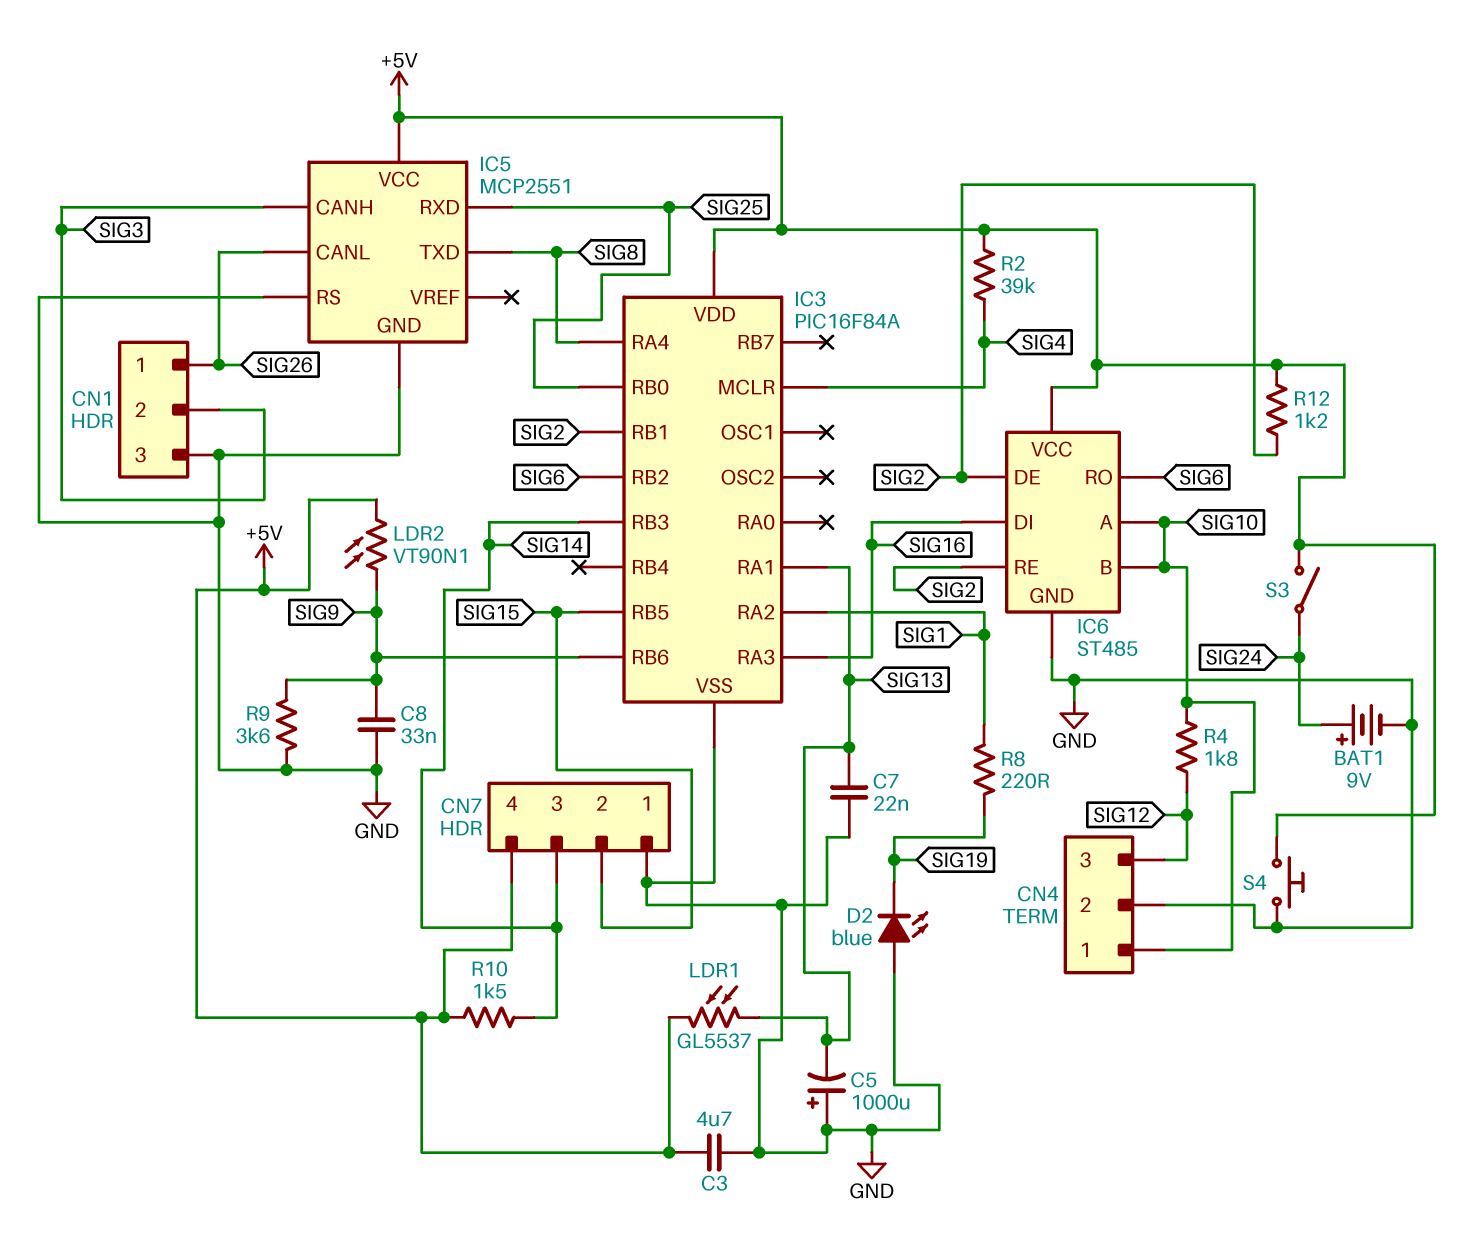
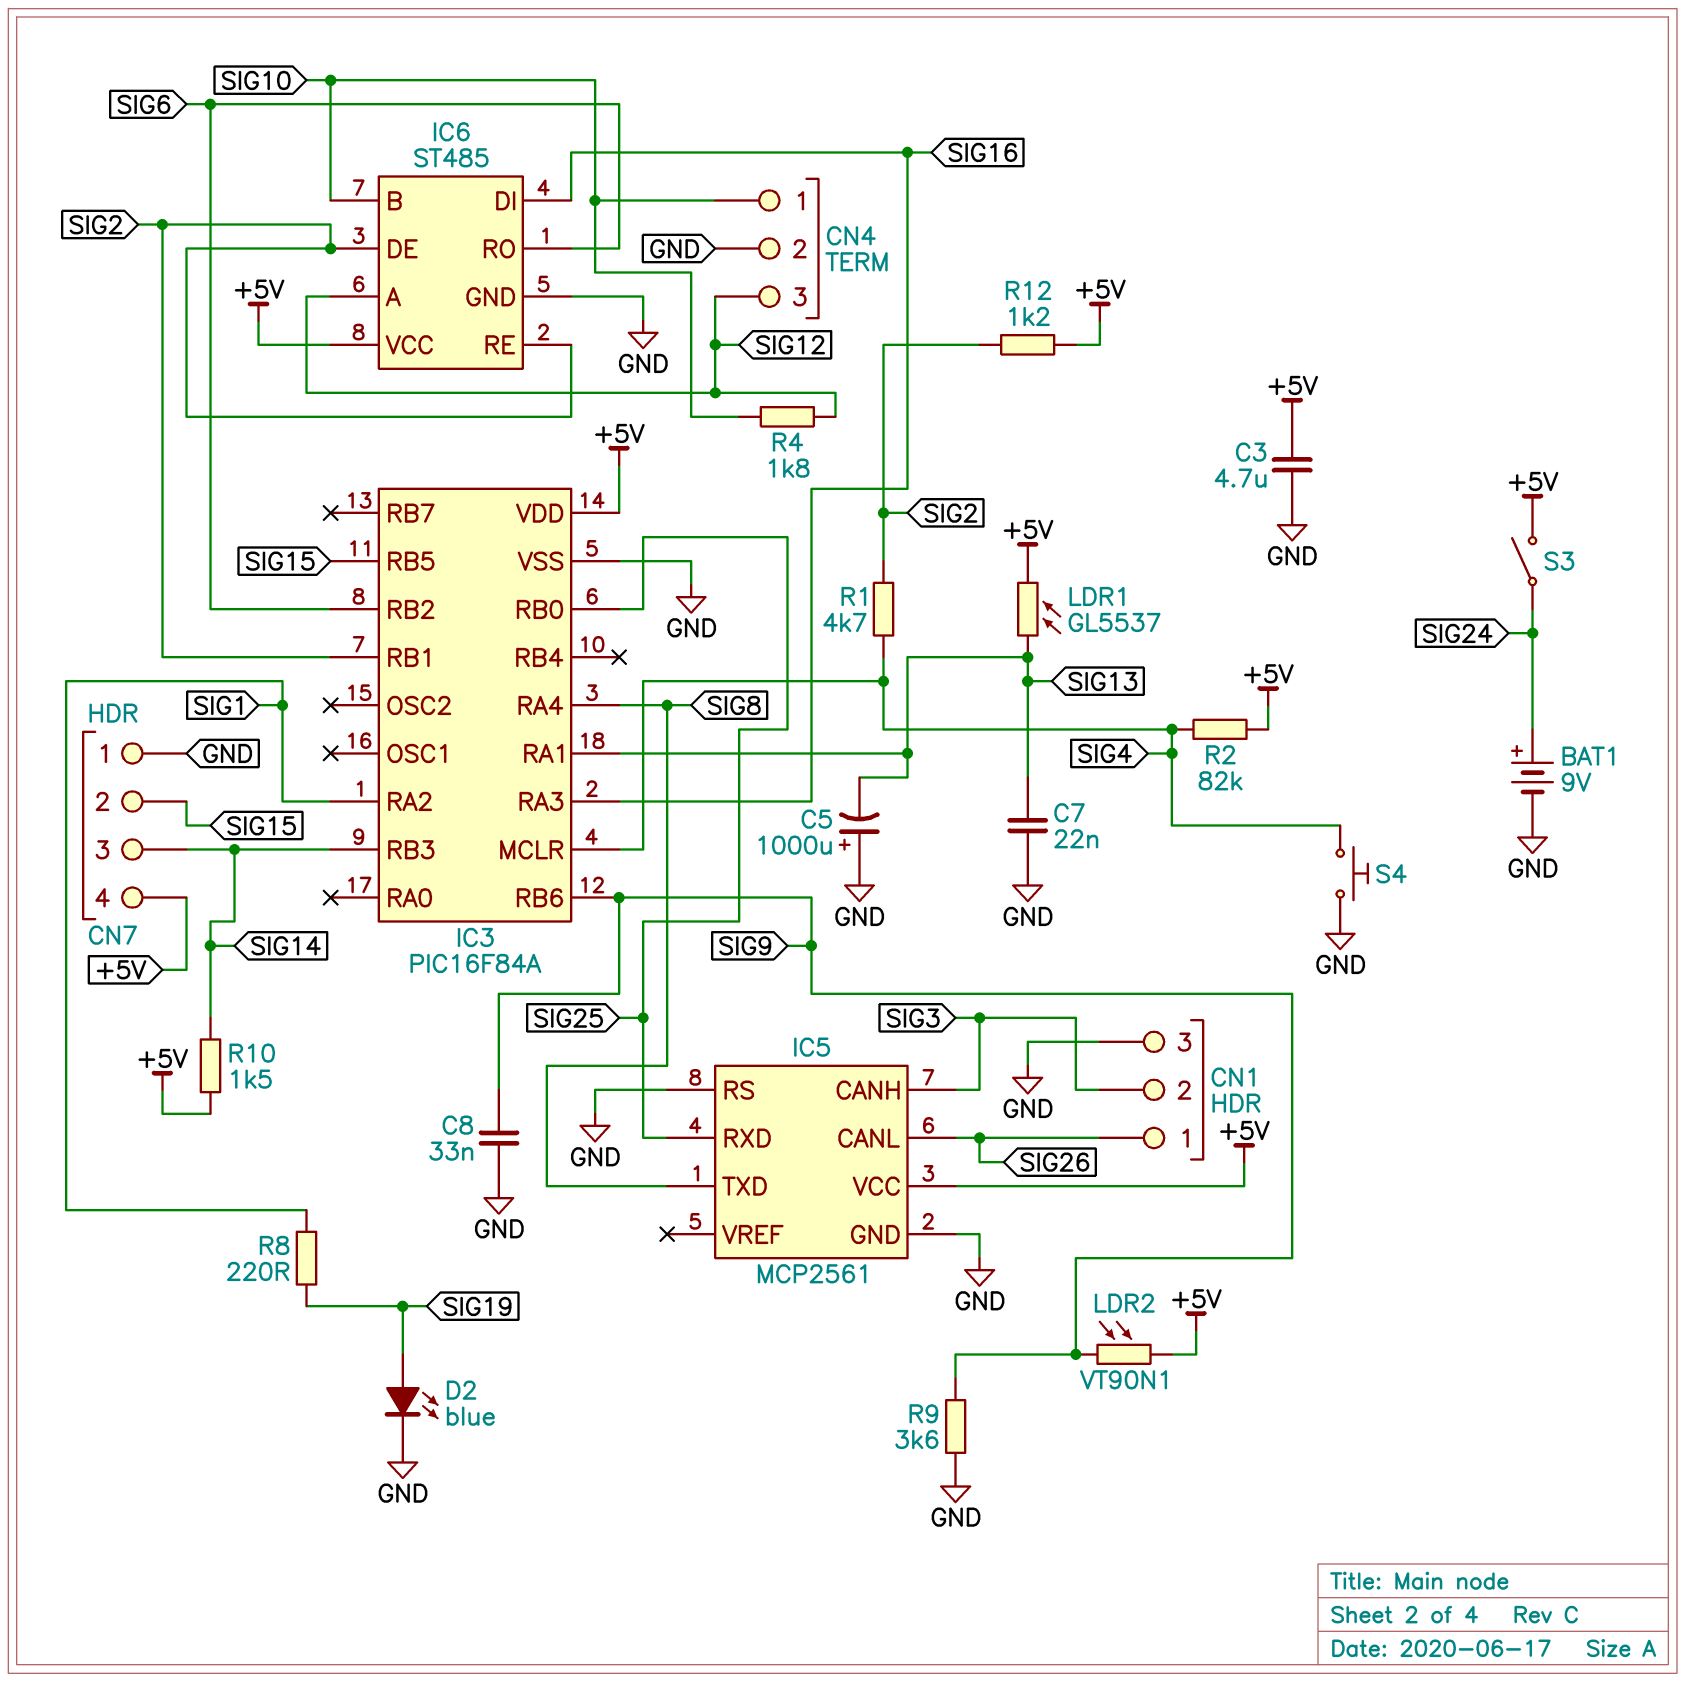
D2: LED blue (A GND, K SIG19) -> LED blue (A SIG19, K GND)
IC5: MCP2551 -> MCP2561
IC6 pin A: SIG10 -> SIG12
R1: none -> 4.7k (SIG2, SIG4)
R2: 39k (+5V, SIG4) -> 82k (+5V, SIG4)
S4: button (+5V, GND) -> button (GND, SIG4)

